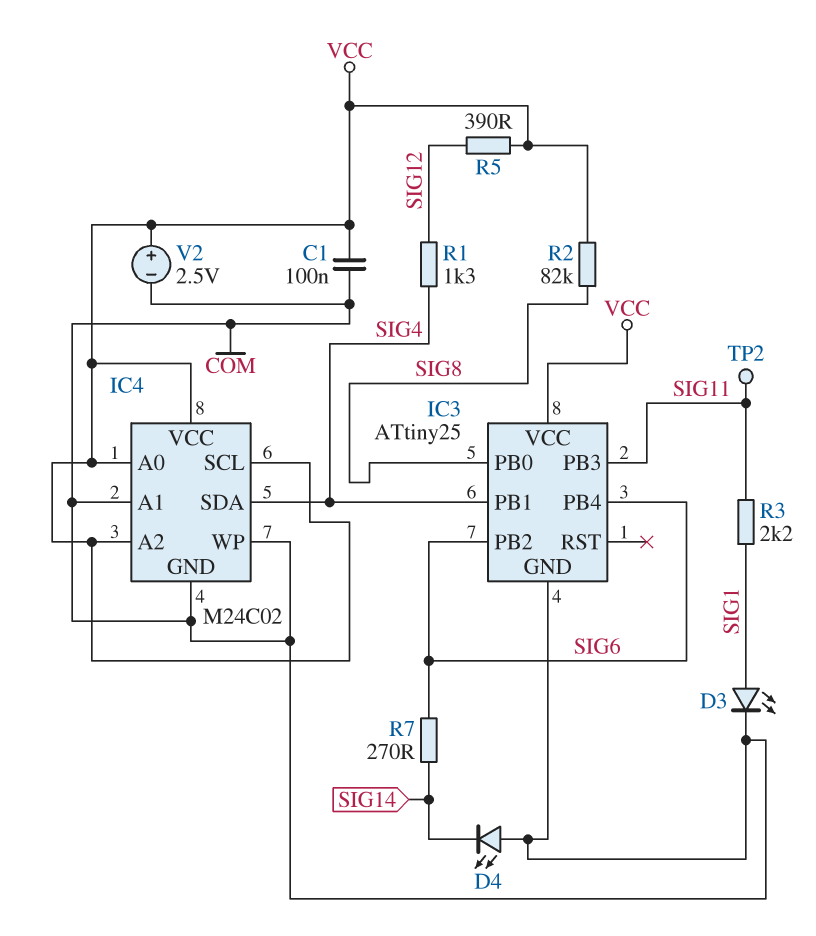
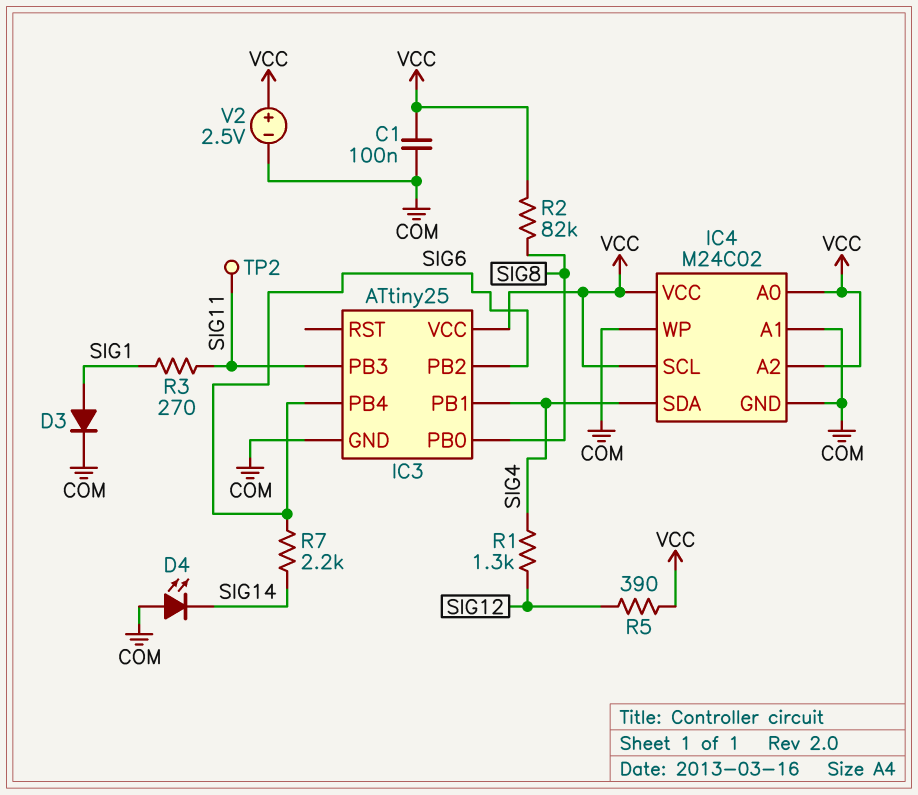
D3: LED (A SIG1, K COM) -> diode (A SIG1, K COM)
R3: 2.2k (SIG1, SIG11) -> 270 (SIG1, SIG11)
R7: 270 (SIG6, SIG14) -> 2.2k (SIG6, SIG14)

